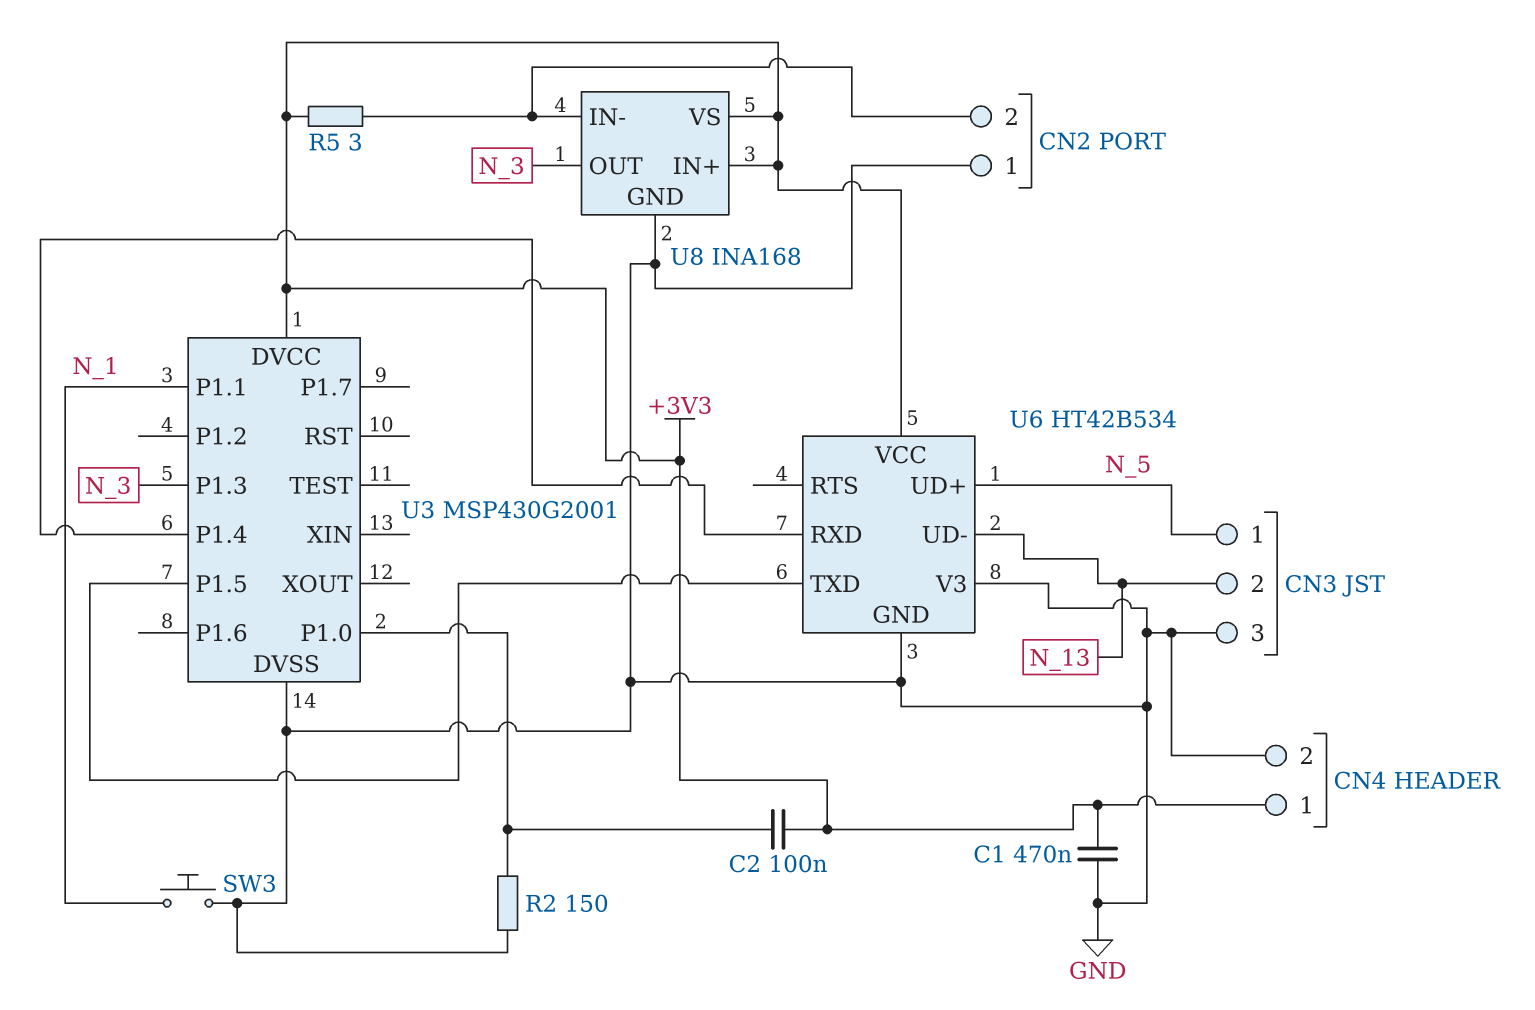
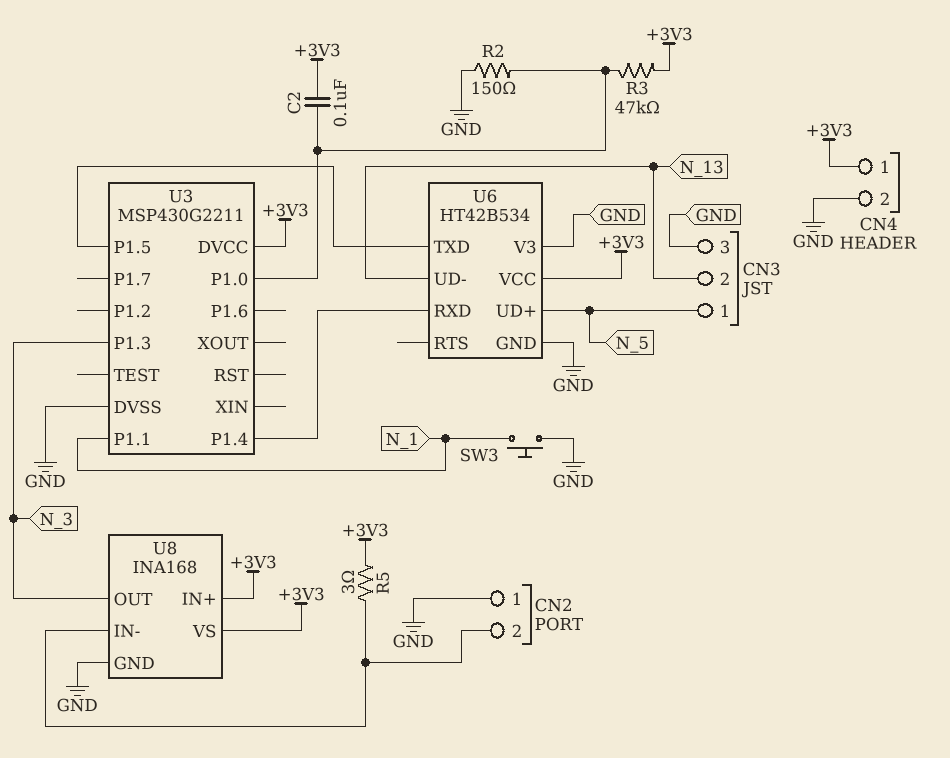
C1: 470nF (+3V3, GND) -> none
R3: none -> 47k (+3V3, U3/P1.0)
U3: MSP430G2001 -> MSP430G2211

